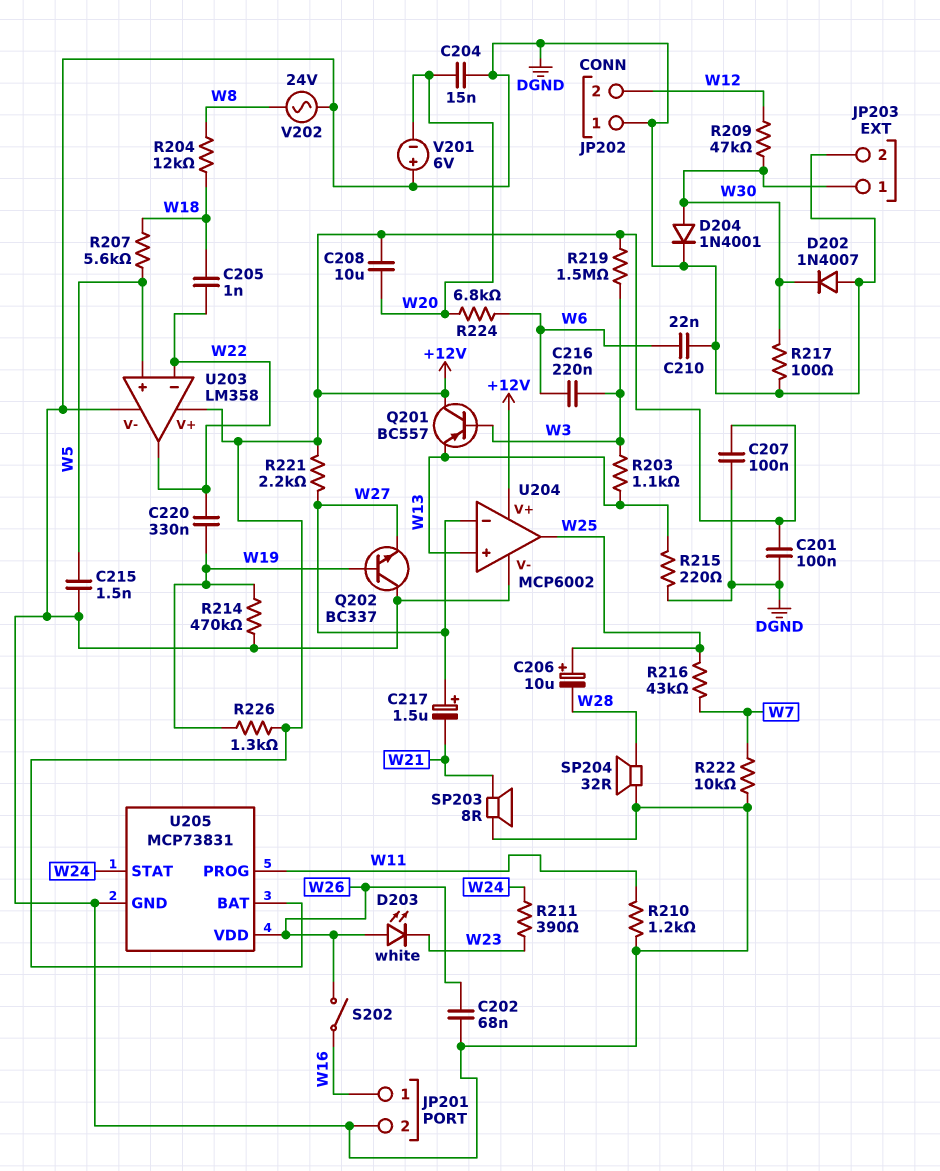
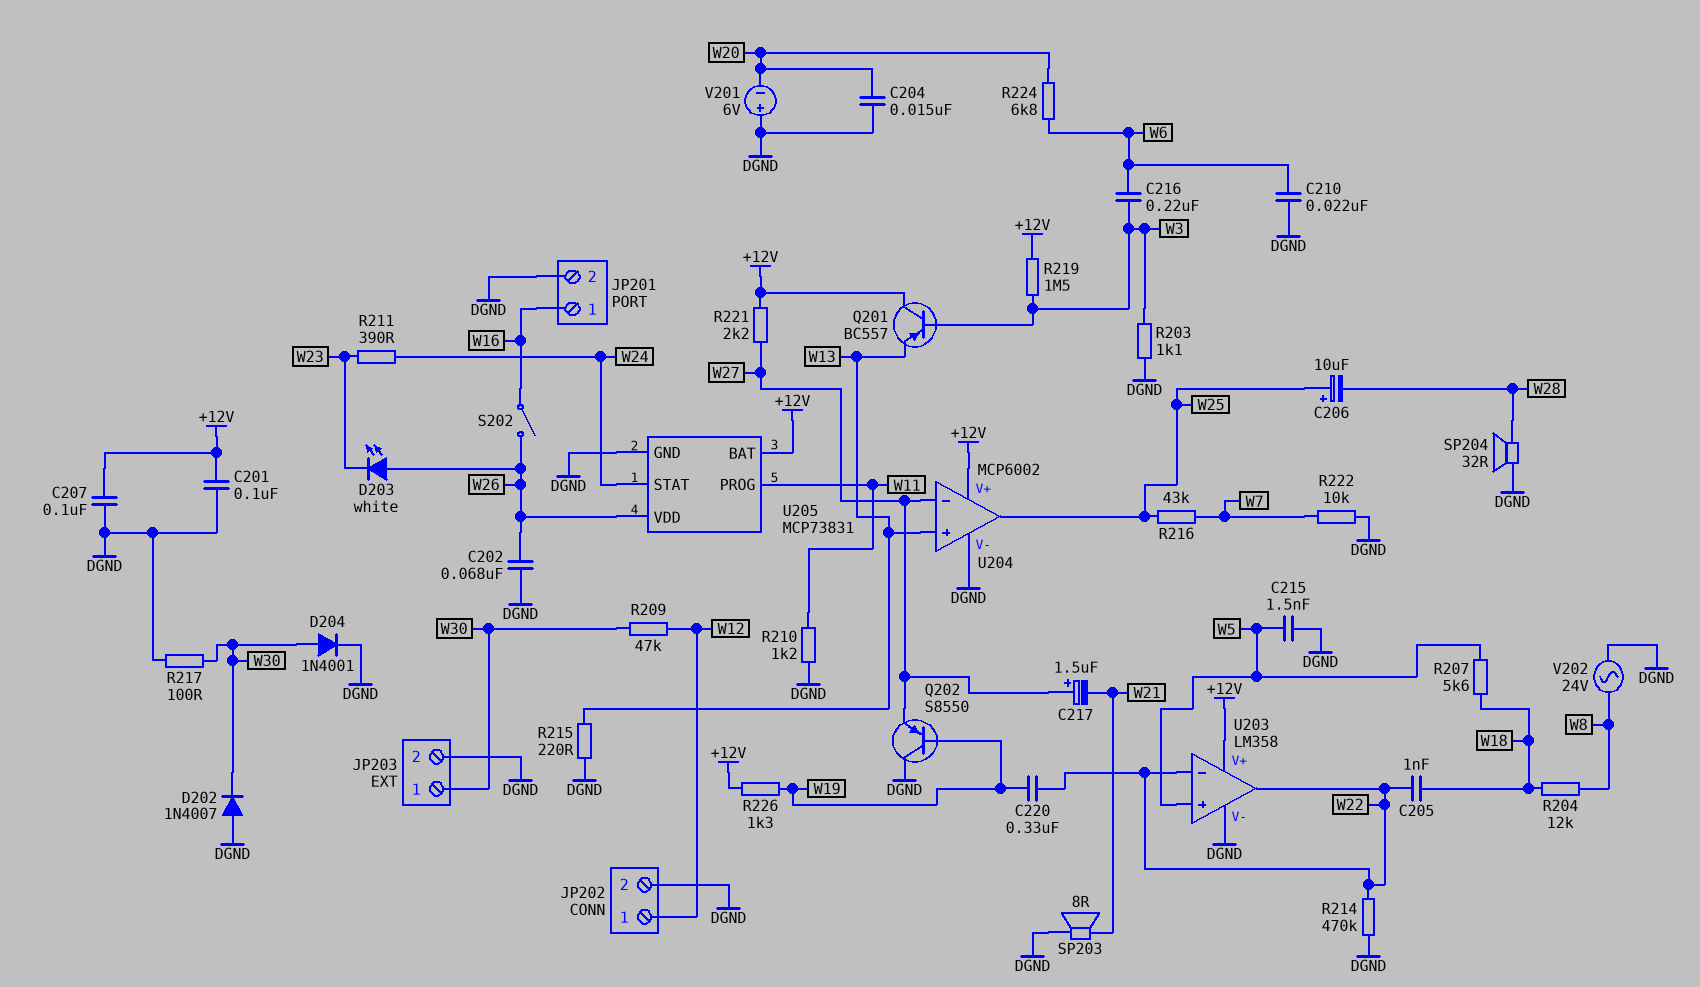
C208: 10uF (+12V, W20) -> none
JP202 pin 1: DGND -> W12
JP202 pin 2: W12 -> DGND
Q202: NPN BC337 (B W19, C DGND, E W27) -> PNP S8550 (B W19, C DGND, E W27)
R203: 1.1k (W3, W13) -> 1.1k (DGND, W3)
R214: 470k (DGND, W19) -> 470k (DGND, W22)

